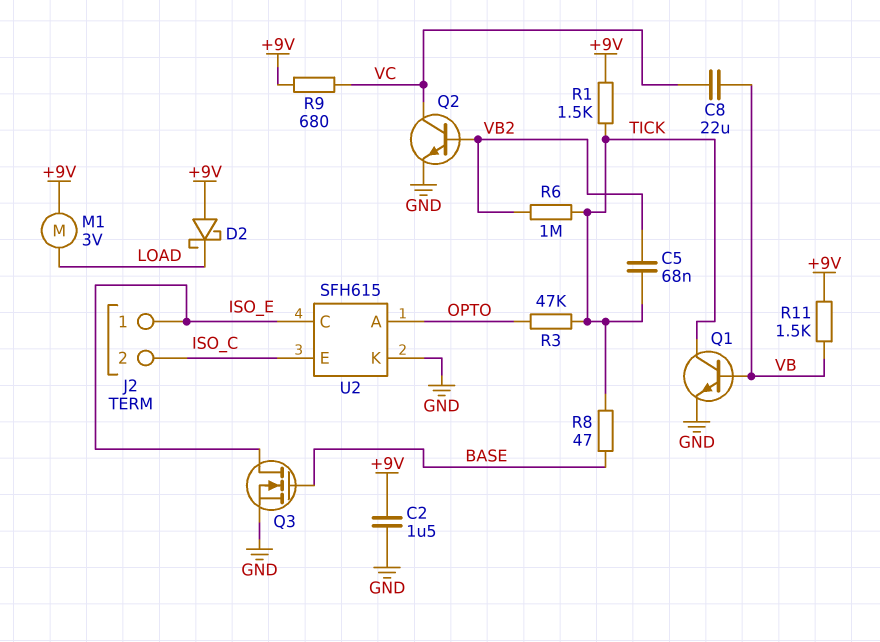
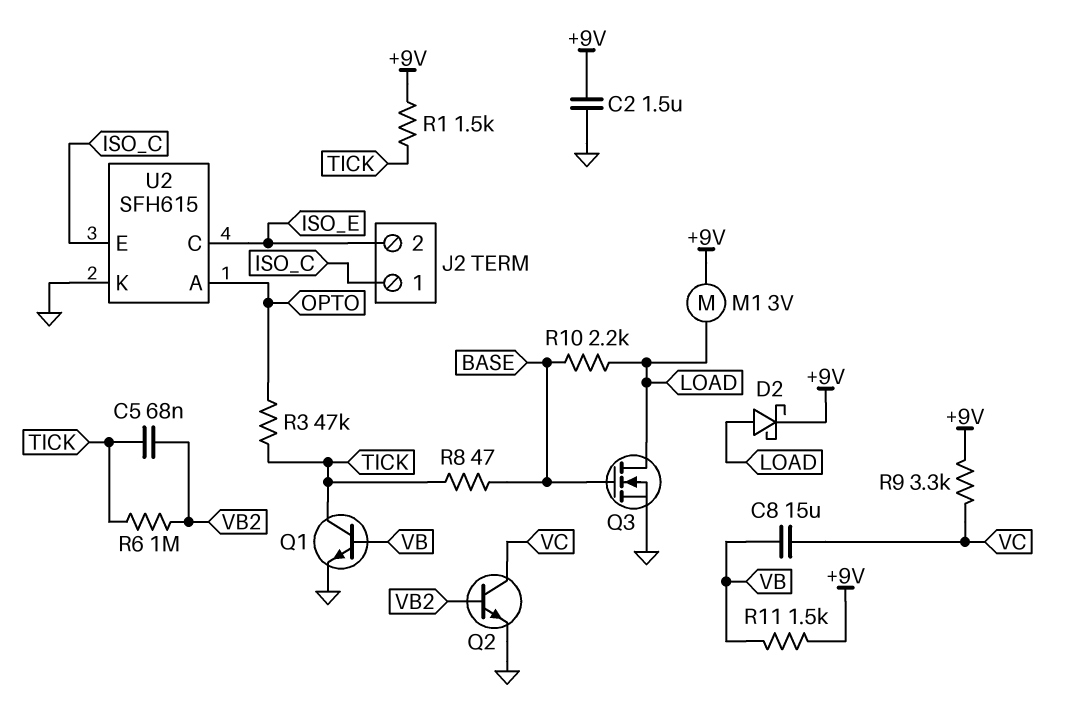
C8: 22uF (VB, VC) -> 15uF (VB, VC)
D2: schottky (A +9V, K LOAD) -> schottky (A LOAD, K +9V)
J2 pin 1: ISO_E -> ISO_C
J2 pin 2: ISO_C -> ISO_E
Q3: NMOS (G BASE, D ISO_E, S GND) -> NMOS (G BASE, D LOAD, S GND)
R9: 680 (+9V, VC) -> 3.3k (+9V, VC)
R10: none -> 2.2k (BASE, LOAD)

